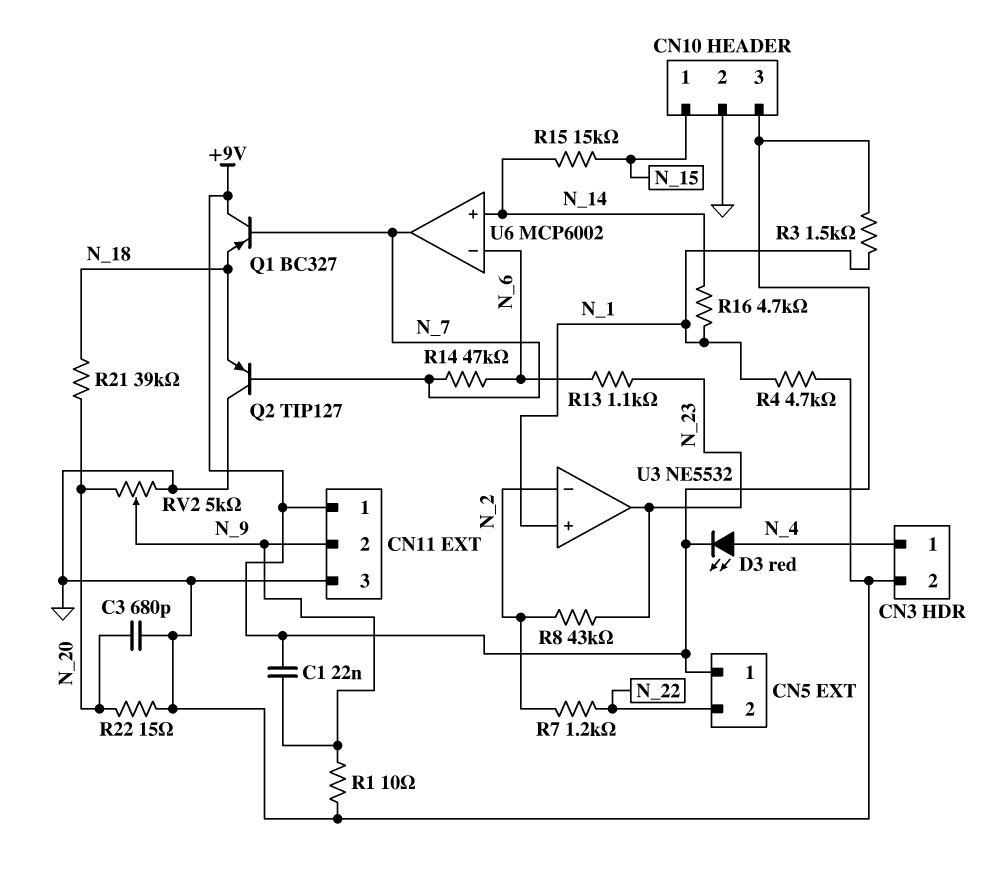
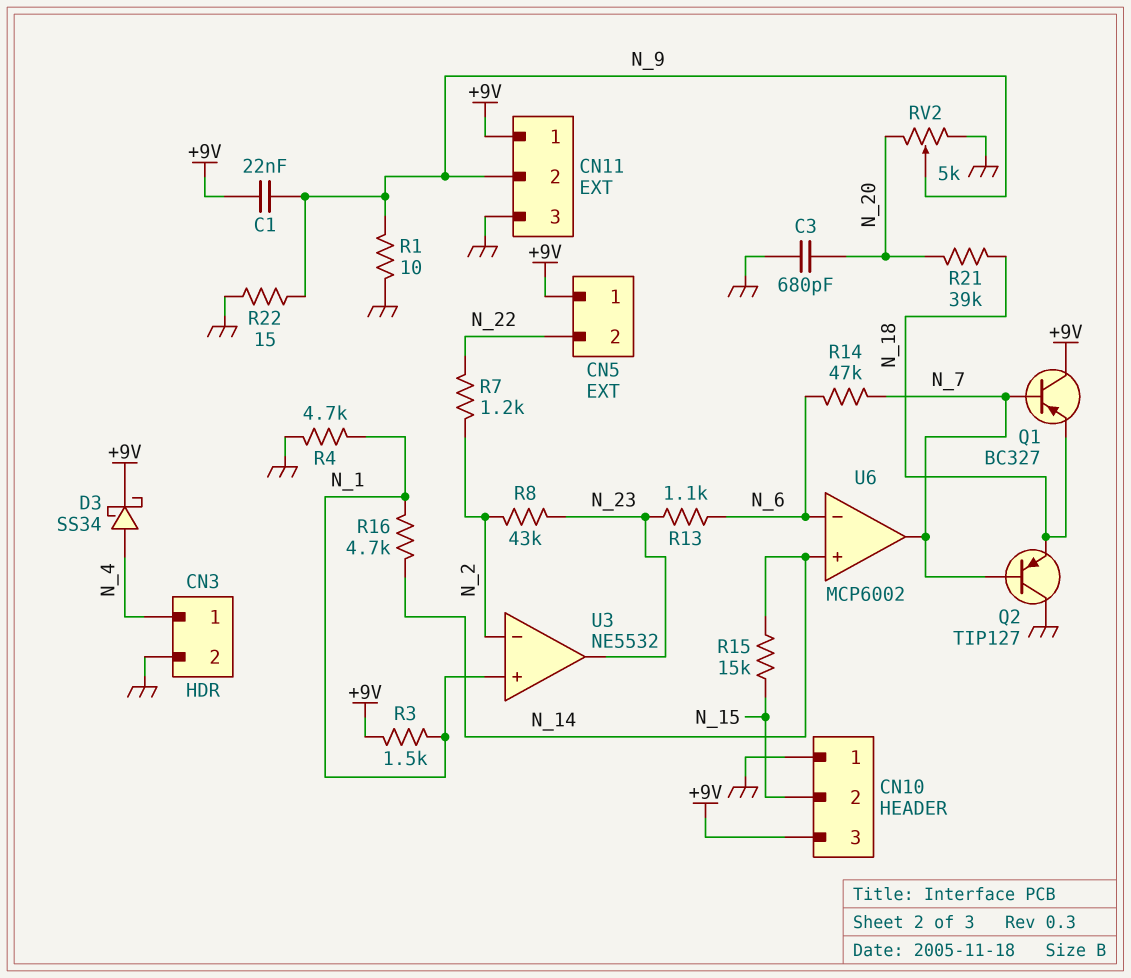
CN10 pin 1: N_15 -> GND
CN10 pin 2: GND -> N_15
D3: LED red (A N_4, K +9V) -> schottky SS34 (A N_4, K +9V)
R22: 15 (GND, N_20) -> 15 (GND, N_9)

